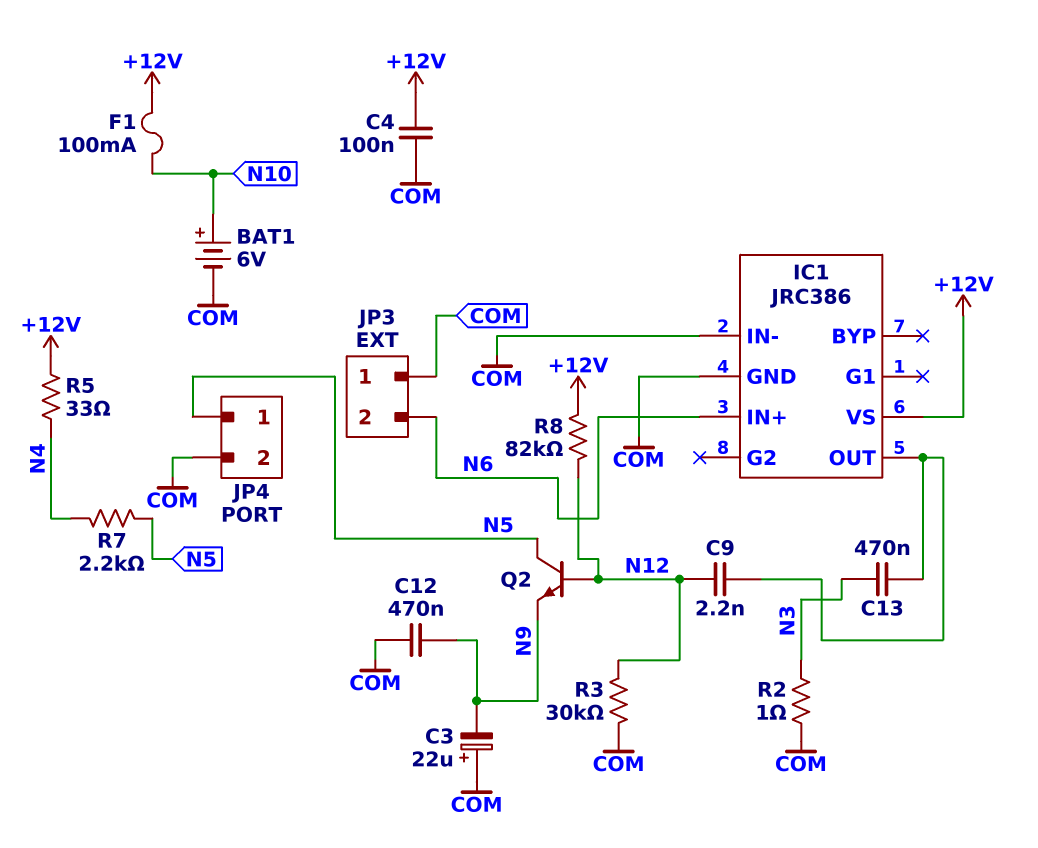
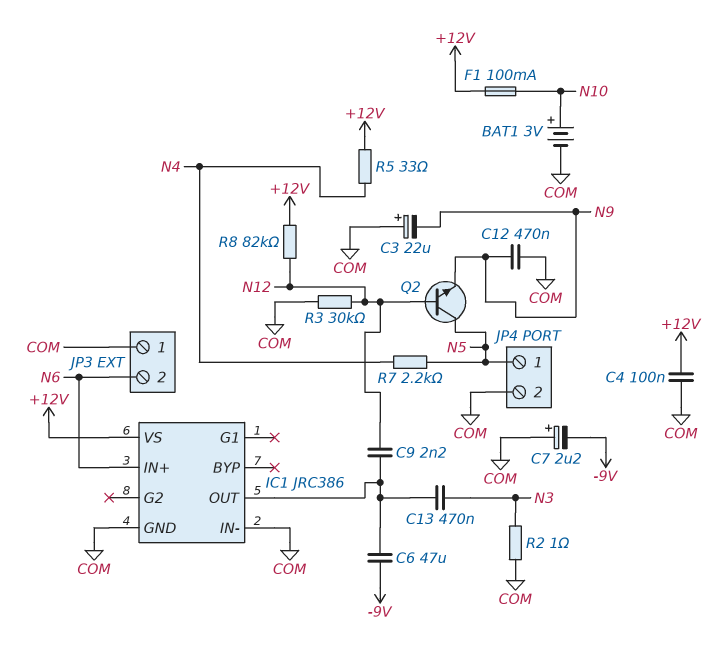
BAT1: 6V (plus N10, minus COM) -> 3V (plus N10, minus COM)
C6: none -> 47uF (-9V, IC1/OUT)
C7: none -> 2.2uF (plus COM, minus -9V)

